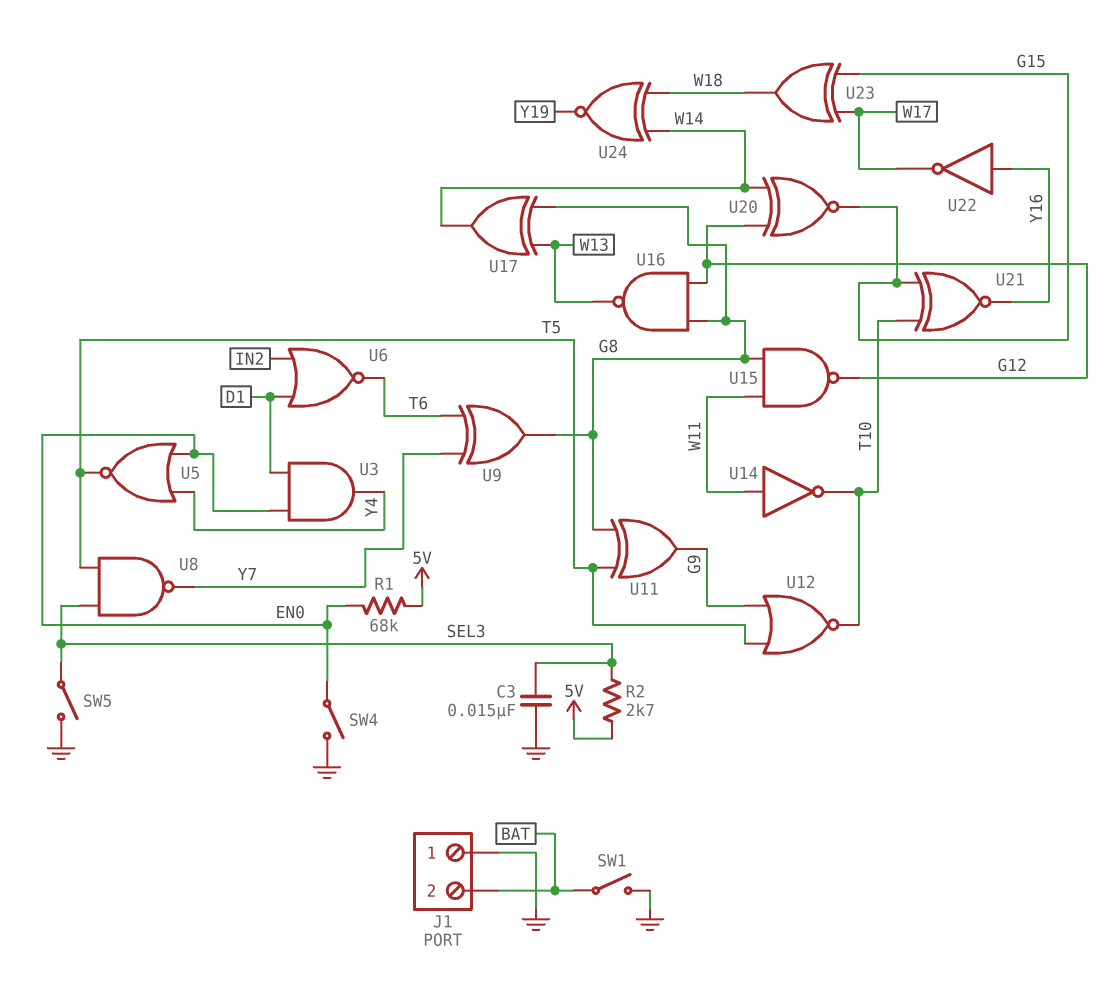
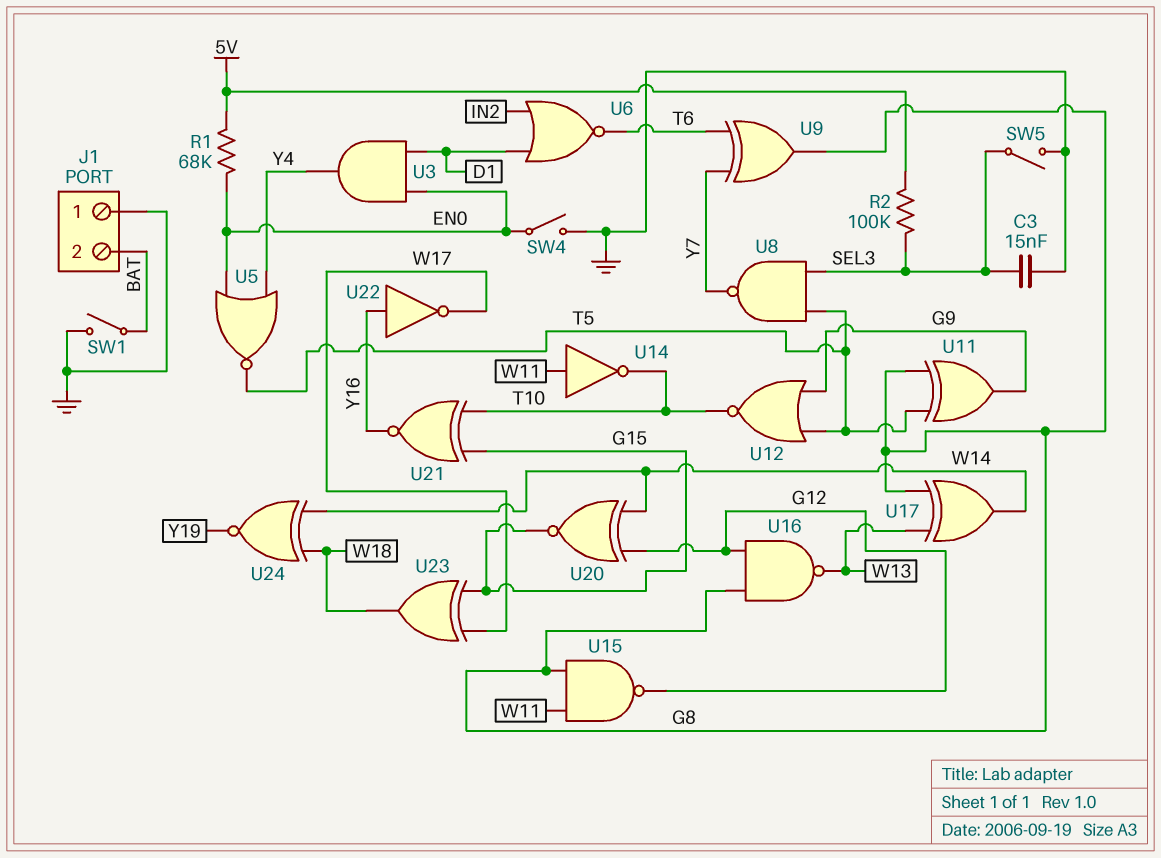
R2: 2.7k (5V, SEL3) -> 100k (5V, SEL3)

